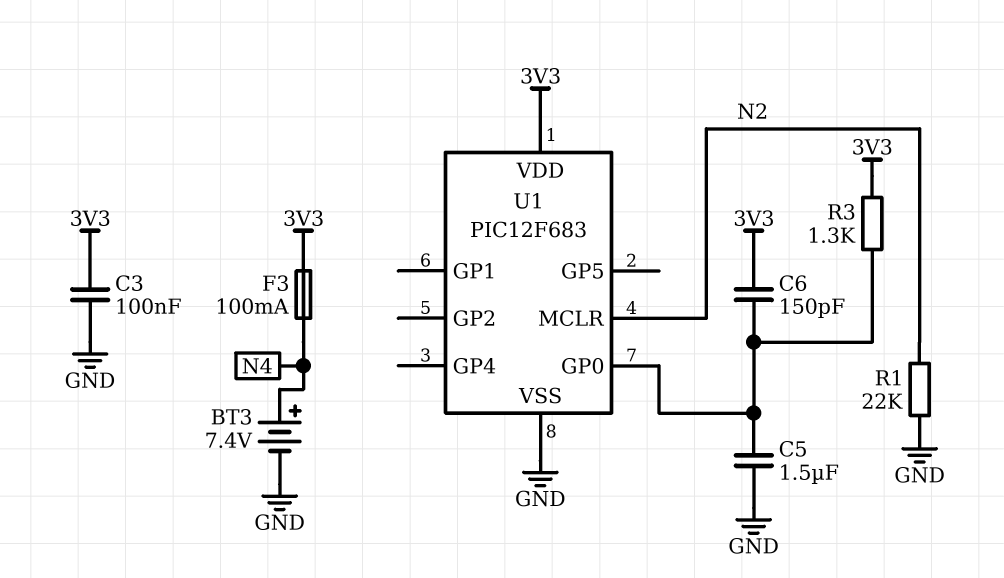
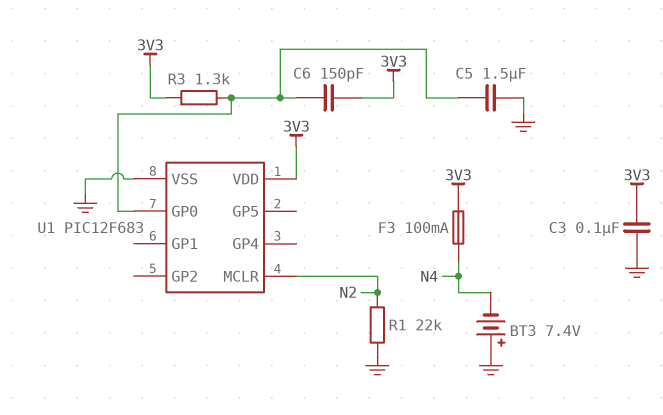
BT3: 7.4V (plus N4, minus GND) -> 7.4V (plus GND, minus N4)

